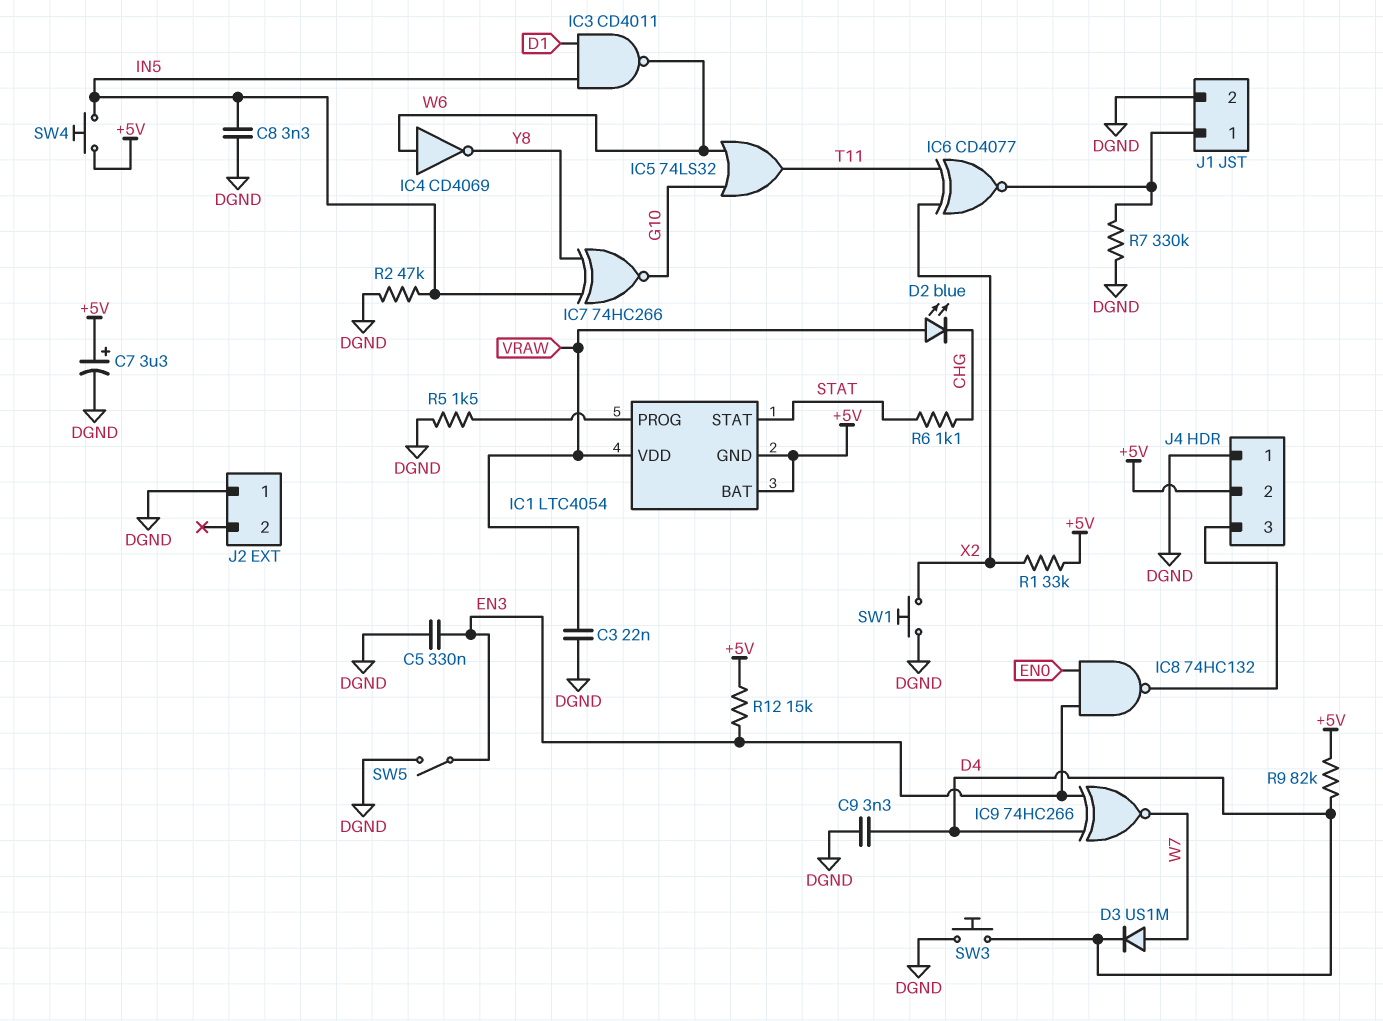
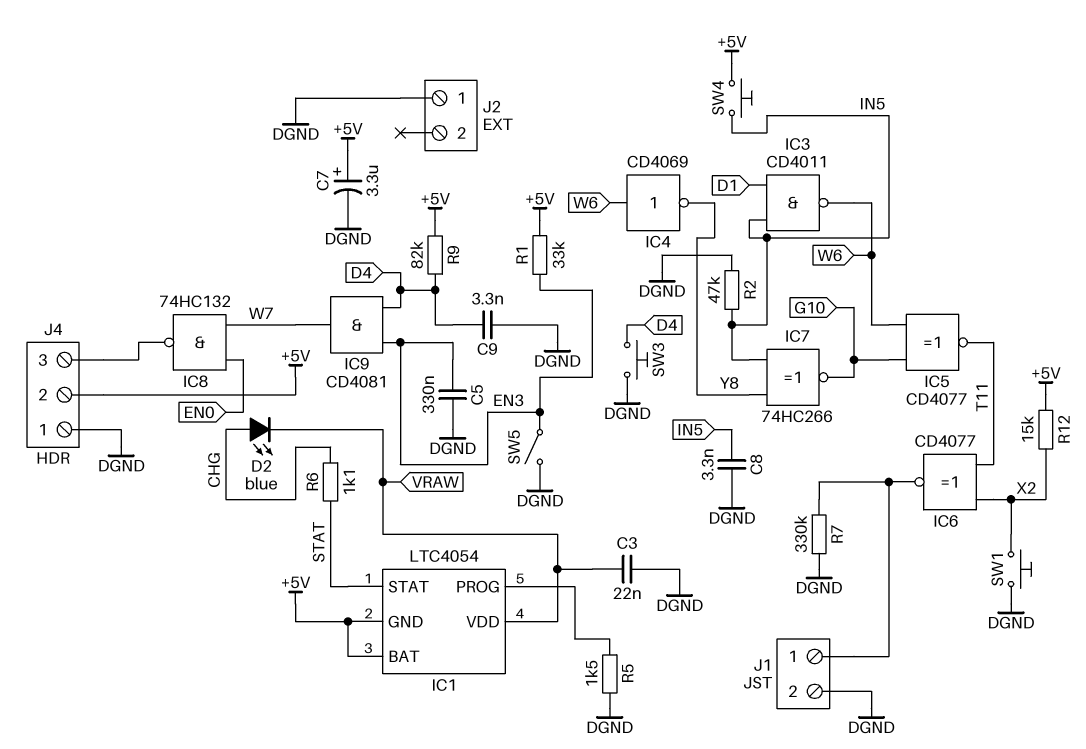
D2: LED blue (A VRAW, K CHG) -> LED blue (A CHG, K VRAW)
D3: diode US1M (A W7, K D4) -> none
IC5: OR 74LS32 (in G10, in W6, out T11) -> XNOR CD4077 (in G10, in W6, out T11)
IC8: NAND 74HC132 (in EN0, in EN3, out J4/3) -> NAND 74HC132 (in EN0, in W7, out J4/3)
IC9: XNOR 74HC266 (in D4, in EN3, out W7) -> AND CD4081 (in D4, in EN3, out W7)
R1: 33k (+5V, X2) -> 33k (+5V, EN3)
R12: 15k (+5V, EN3) -> 15k (+5V, X2)

